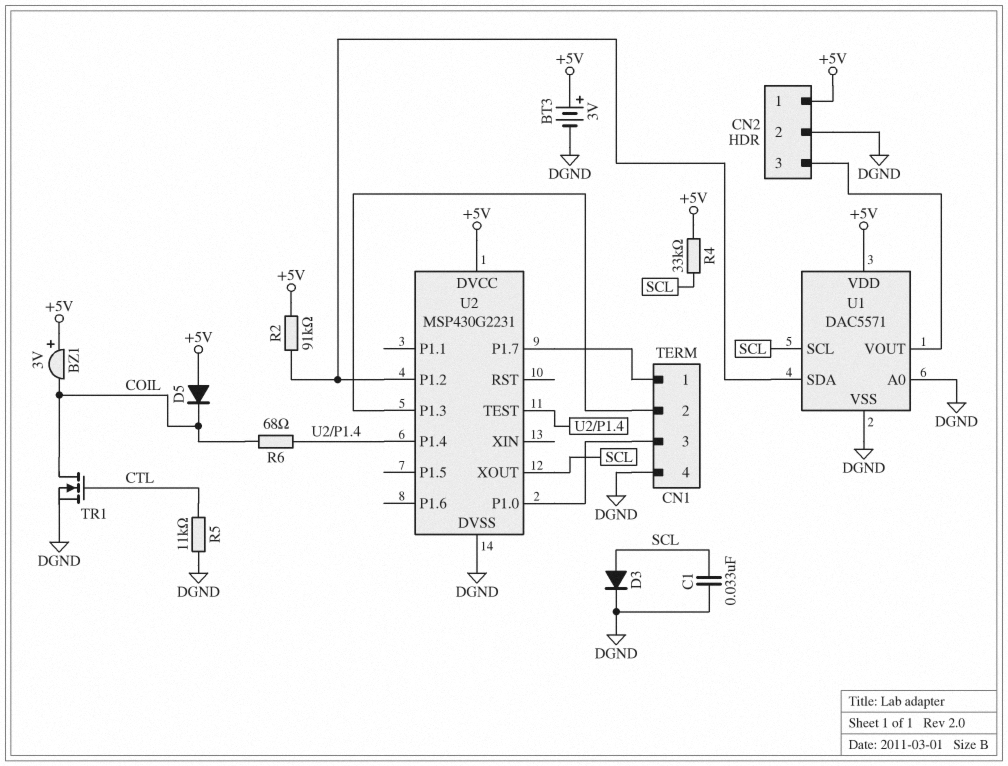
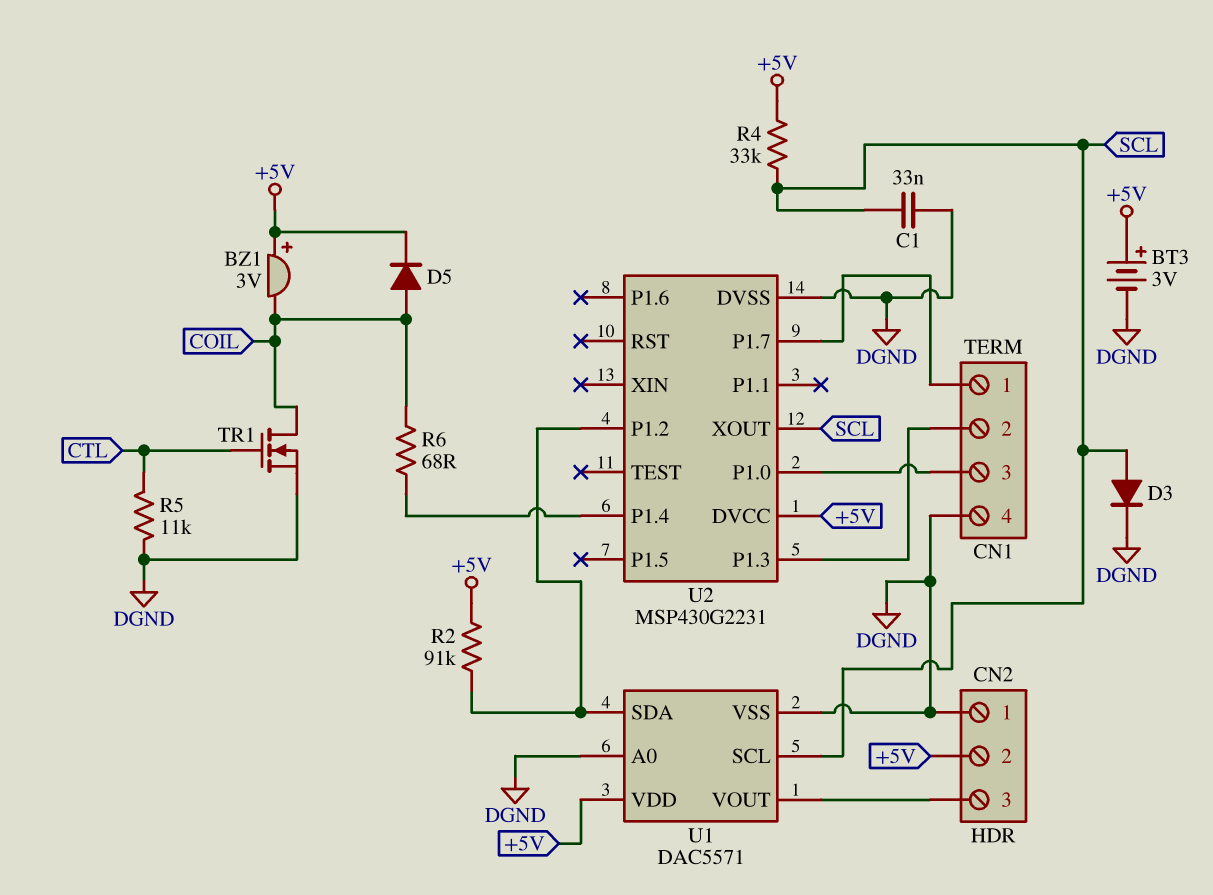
CN2 pin 1: +5V -> DGND
CN2 pin 2: DGND -> +5V
D5: diode (A +5V, K COIL) -> diode (A COIL, K +5V)
U2 pin TEST: U2/P1.4 -> none

